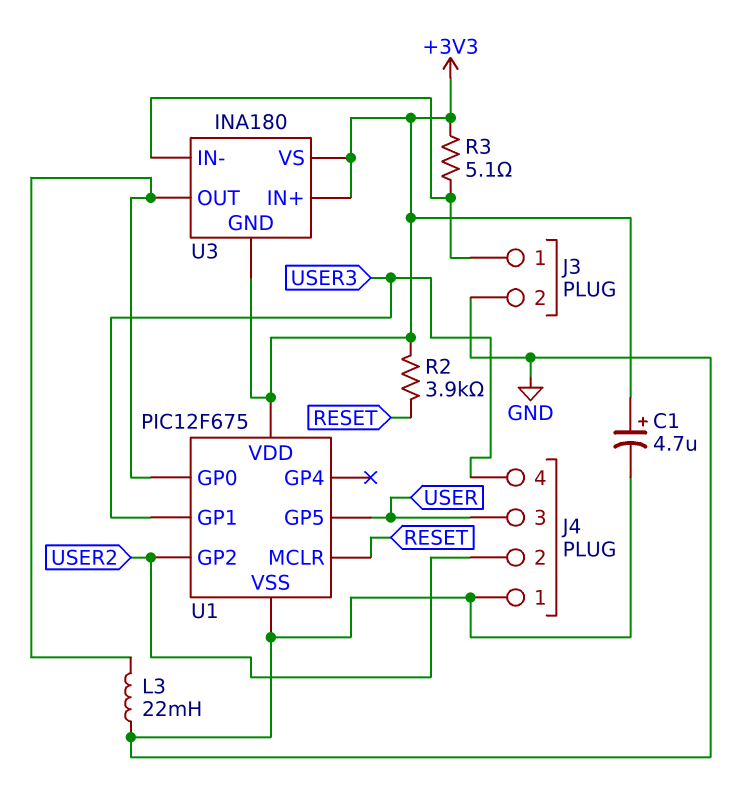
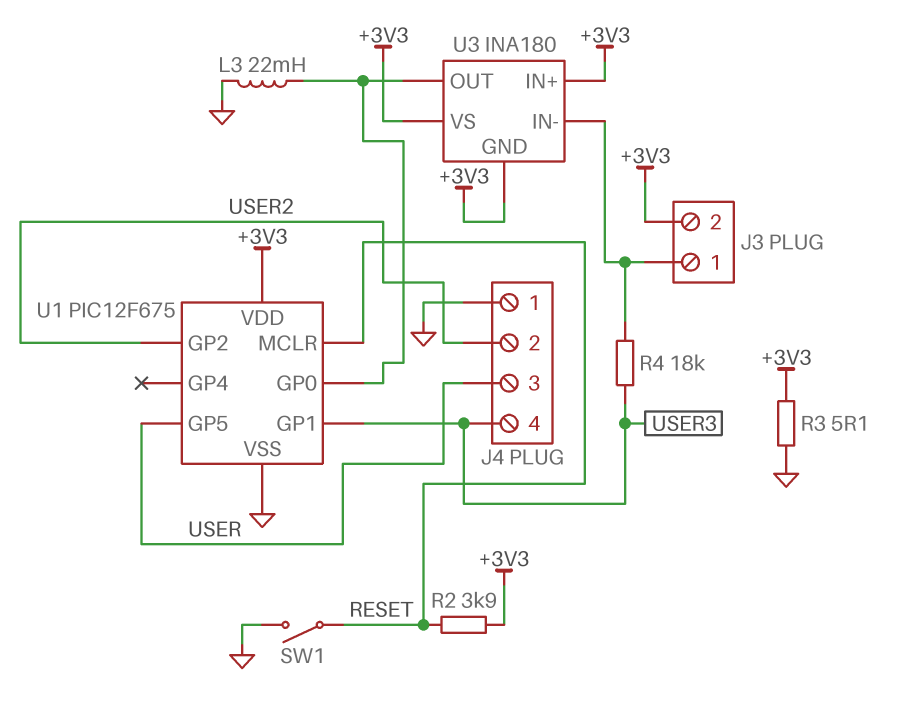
C1: 4.7uF (plus +3V3, minus GND) -> none
J3 pin 2: GND -> +3V3
R3: 5.1 (+3V3, J3/1) -> 5.1 (+3V3, GND)
R4: none -> 18k (J3/1, USER3)
SW1: none -> switch (GND, RESET)

